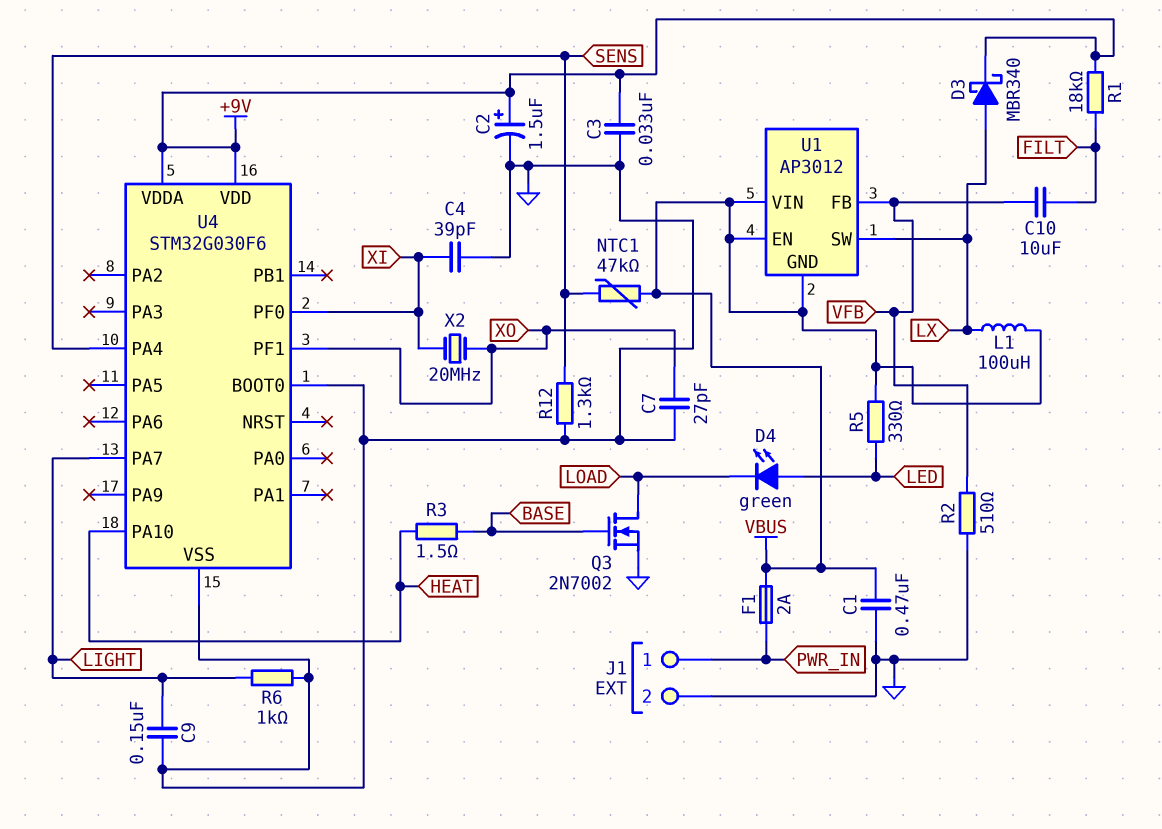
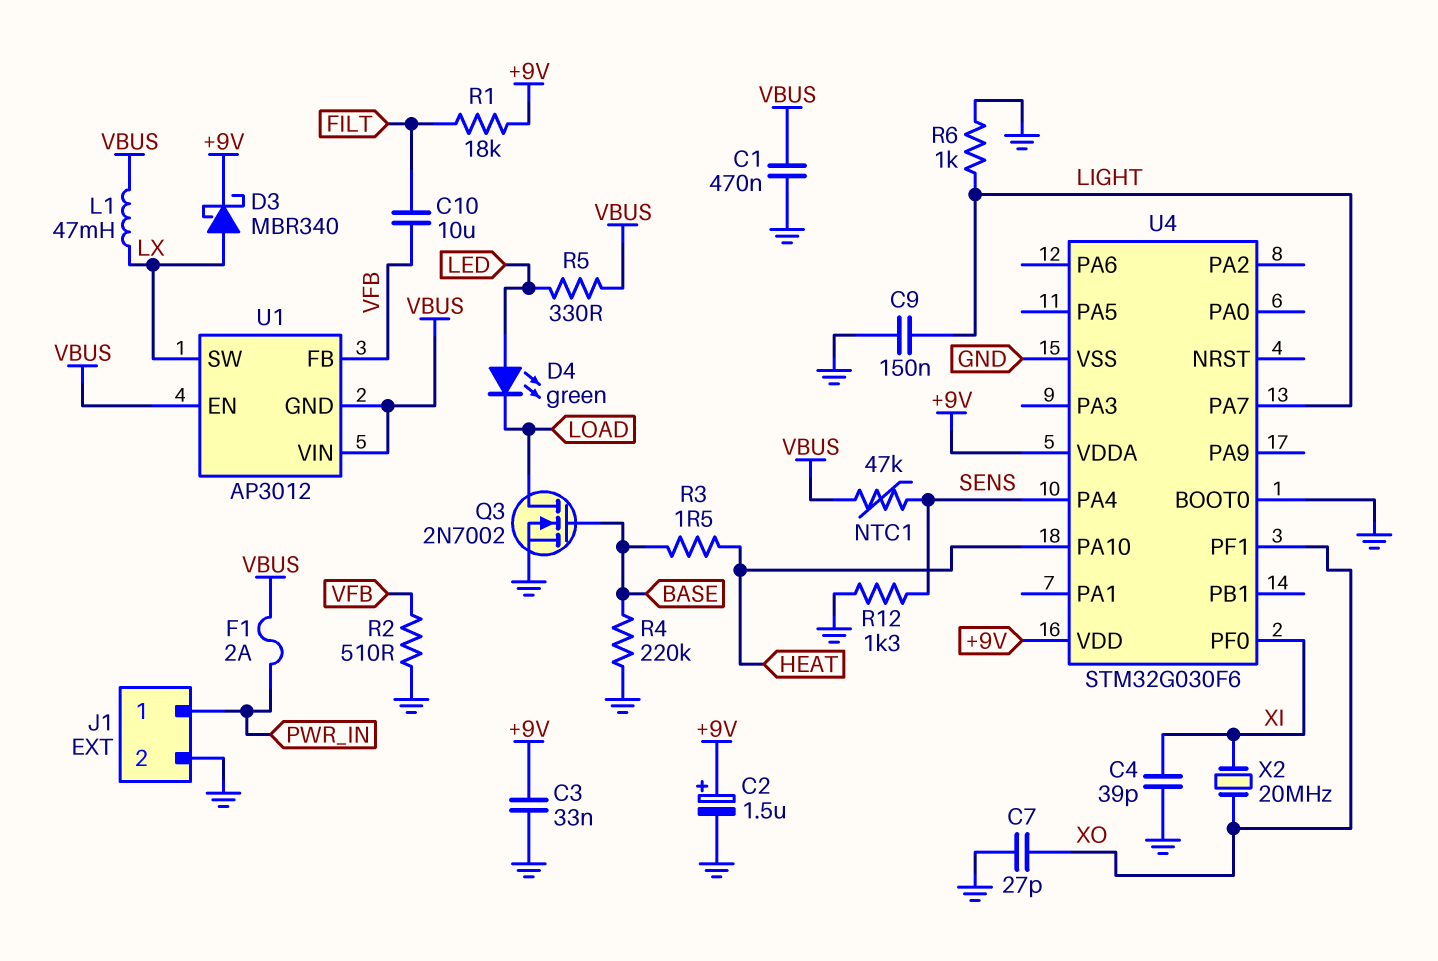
L1: 100uH (LX, VBUS) -> 47mH (LX, VBUS)
R4: none -> 220k (BASE, GND)

